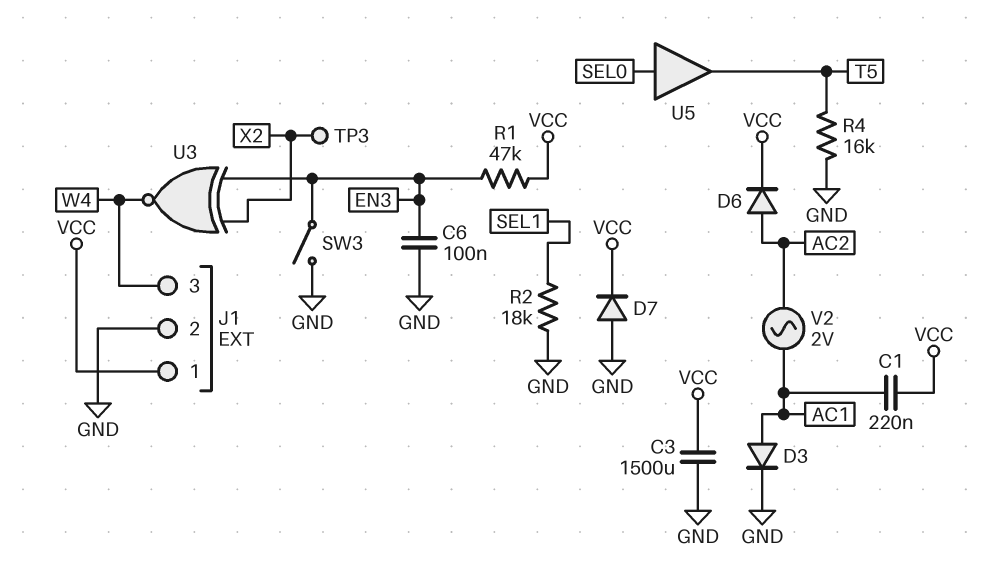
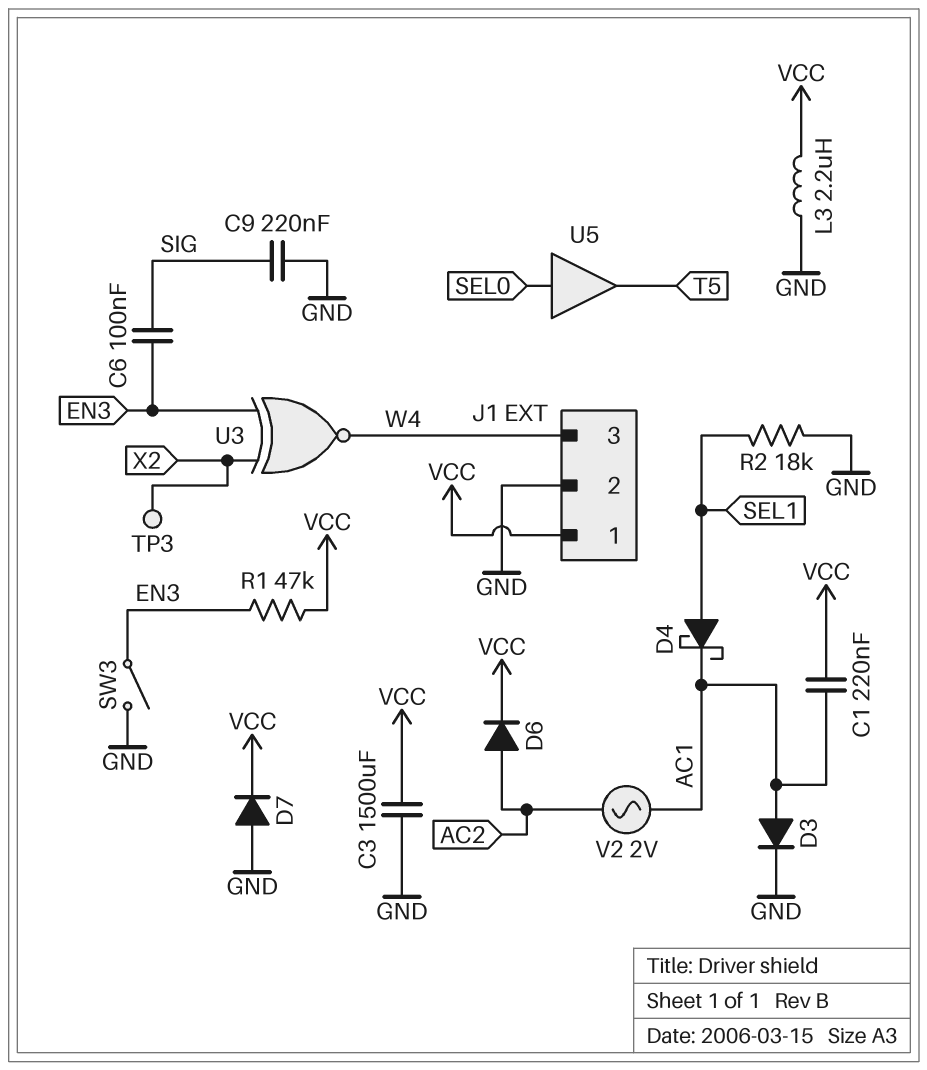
C6: 100nF (EN3, GND) -> 100nF (EN3, SIG)
C9: none -> 220nF (GND, SIG)
D4: none -> schottky (A SEL1, K AC1)
L3: none -> 2.2uH (GND, VCC)
R4: 16k (GND, T5) -> none

